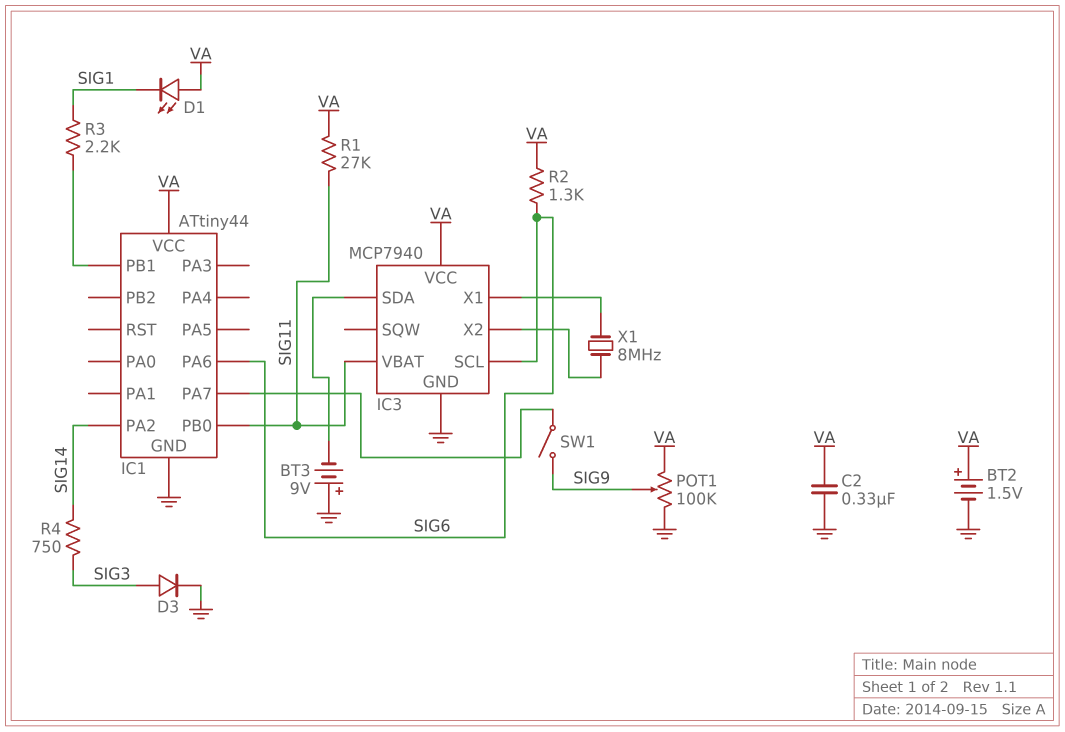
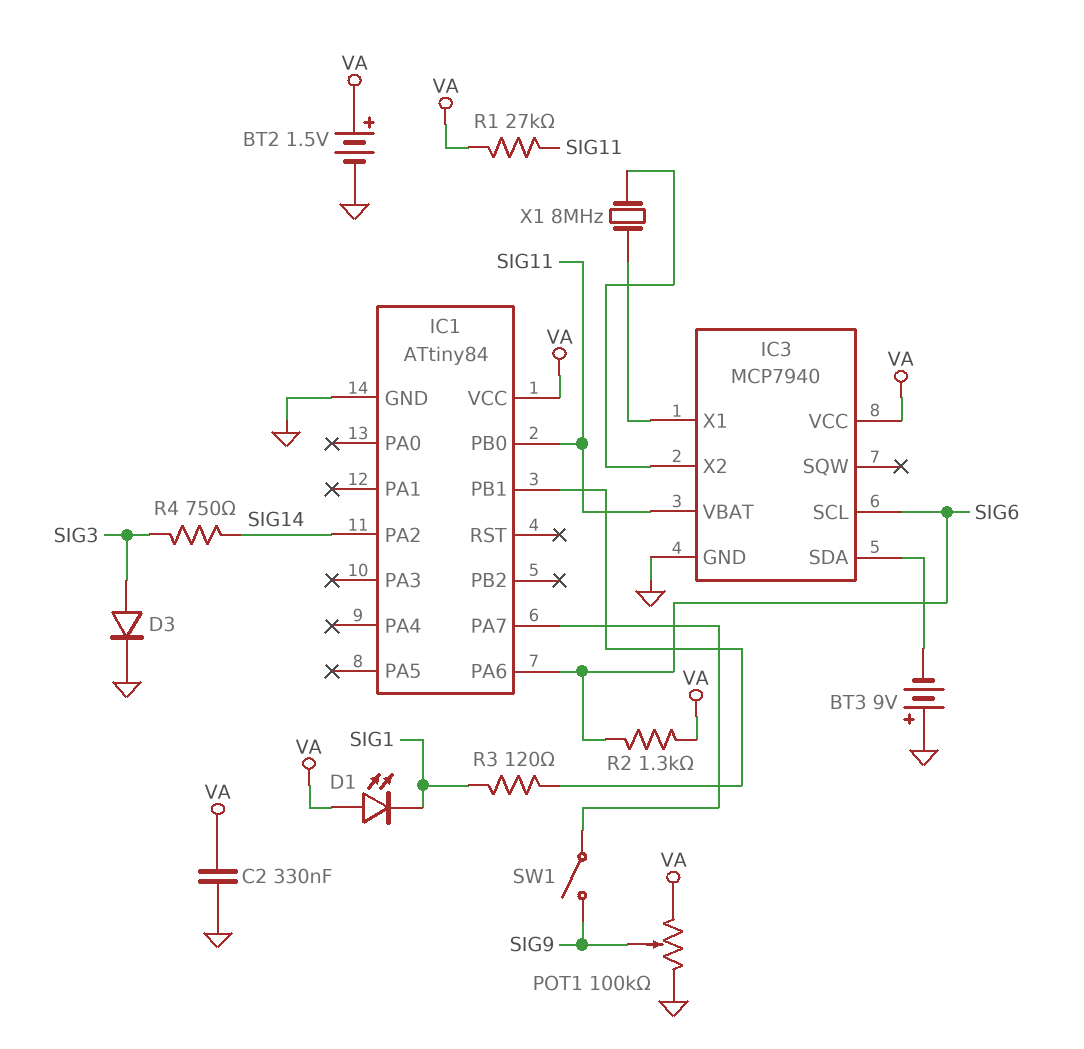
IC1: ATtiny44 -> ATtiny84
R3: 2.2k (IC1/PB1, SIG1) -> 120 (IC1/PB1, SIG1)

